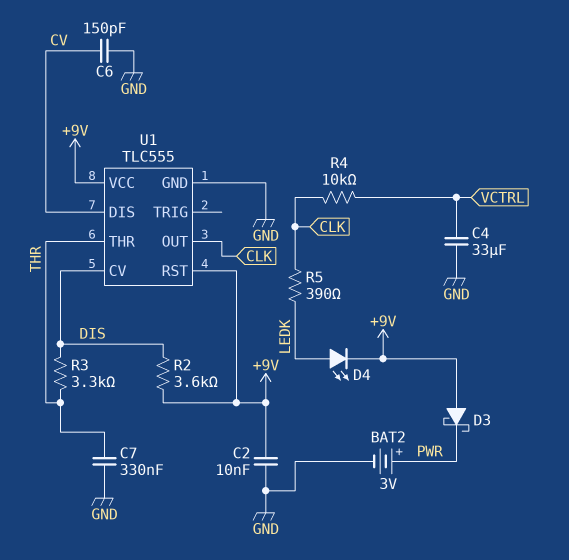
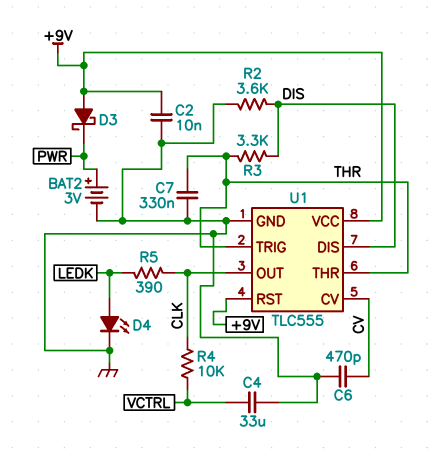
C6: 150pF (CV, GND) -> 470pF (CV, GND)
D4: LED (A LEDK, K +9V) -> LED (A LEDK, K GND)
R2: 3.6k (+9V, DIS) -> 3.6k (DIS, GND)
U1 pin CV: DIS -> CV
U1 pin DIS: CV -> DIS
U1 pin TRIG: none -> THR

